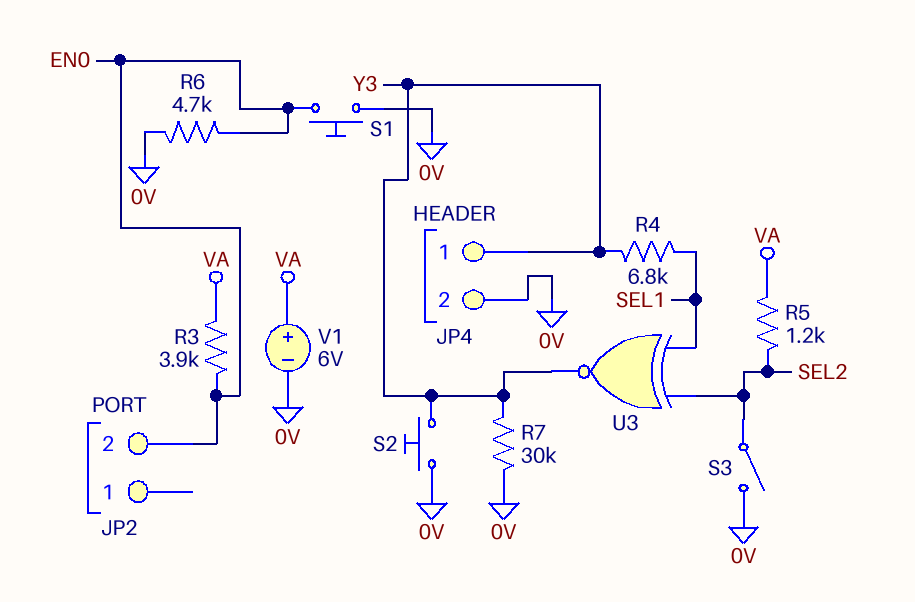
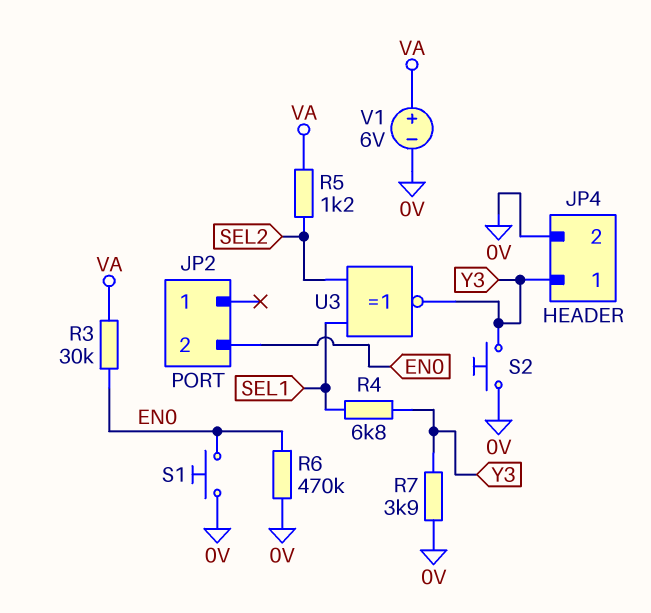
R3: 3.9k (EN0, VA) -> 30k (EN0, VA)
R6: 4.7k (0V, EN0) -> 470k (0V, EN0)
R7: 30k (0V, Y3) -> 3.9k (0V, Y3)
S3: switch (0V, SEL2) -> none

